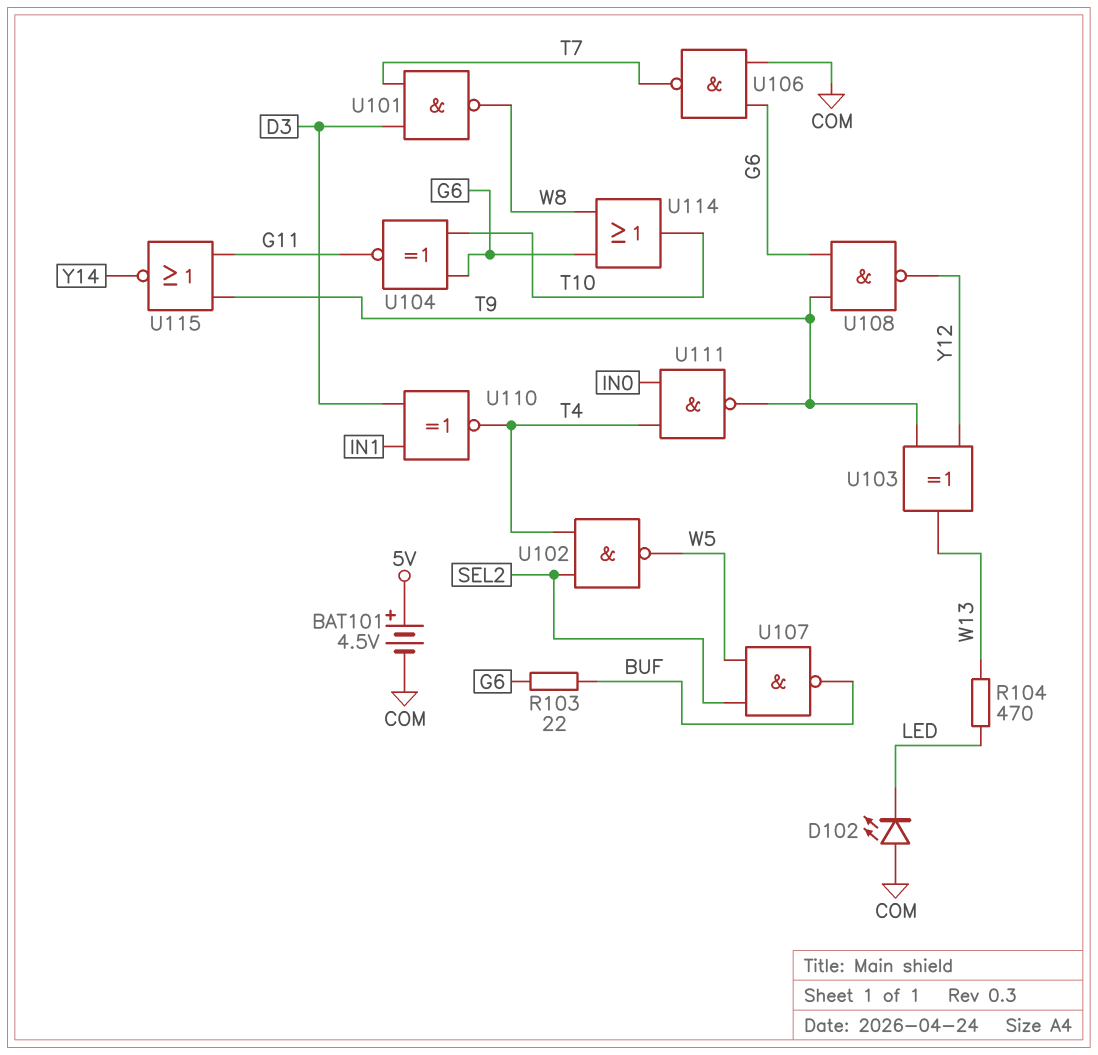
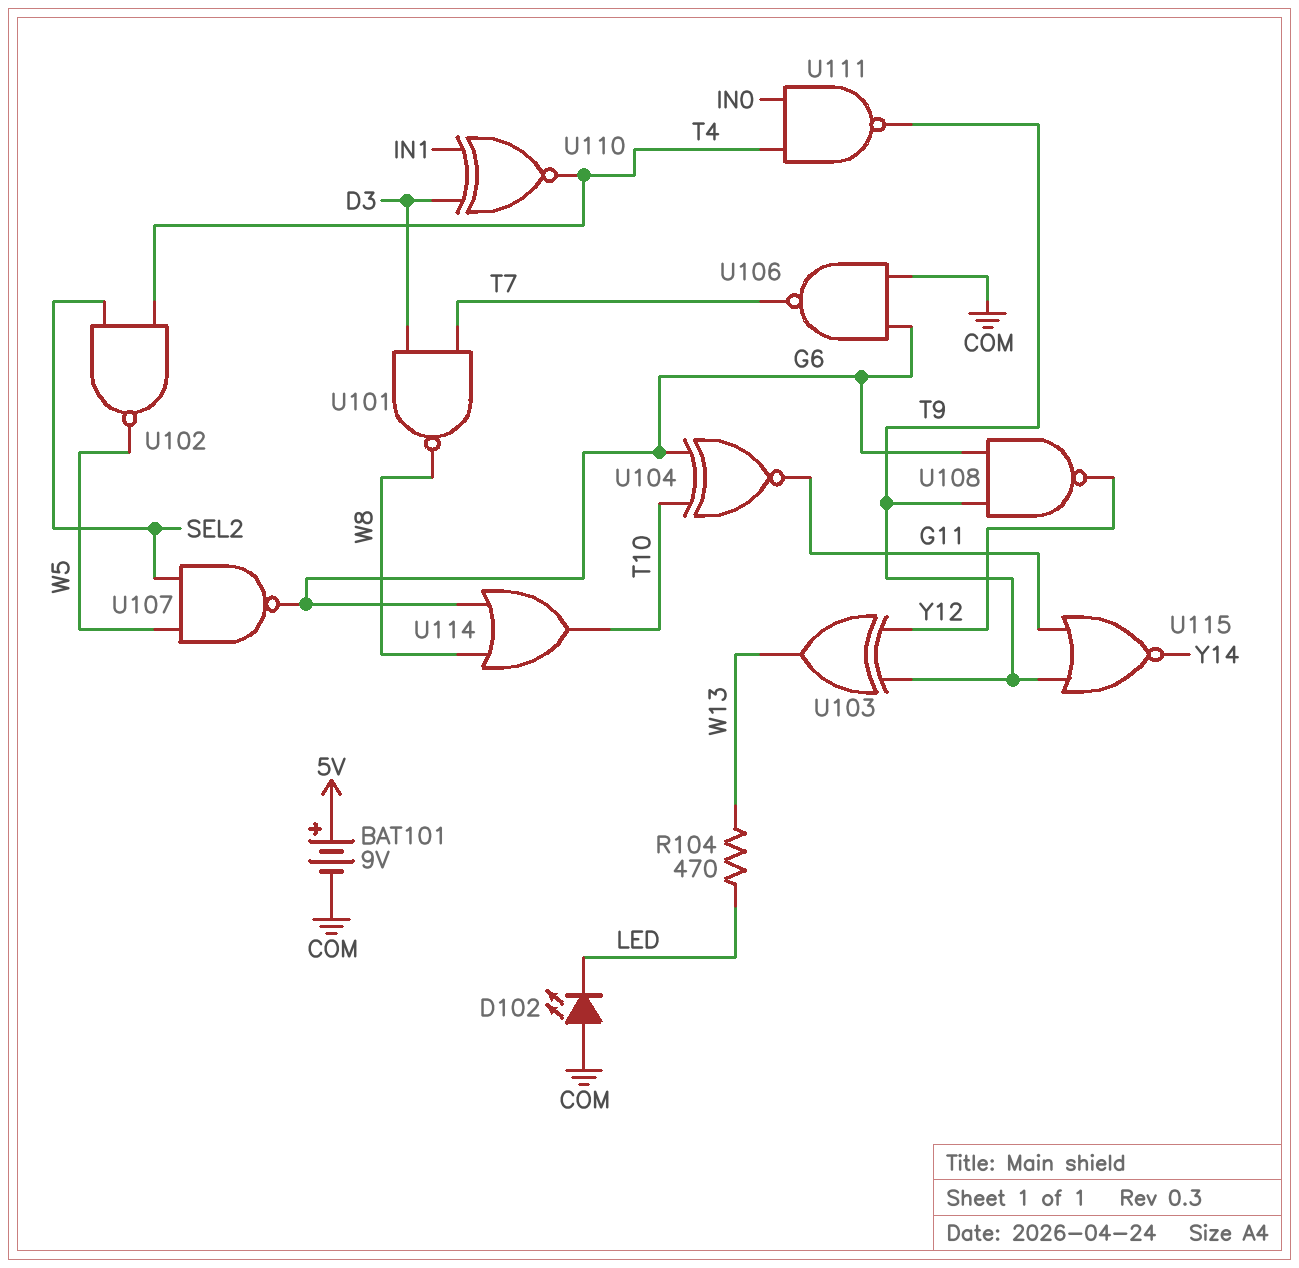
BAT101: 4.5V (plus 5V, minus COM) -> 9V (plus 5V, minus COM)
R103: 22 (BUF, G6) -> none
U107: NAND (in SEL2, in W5, out BUF) -> NAND (in SEL2, in W5, out G6)

